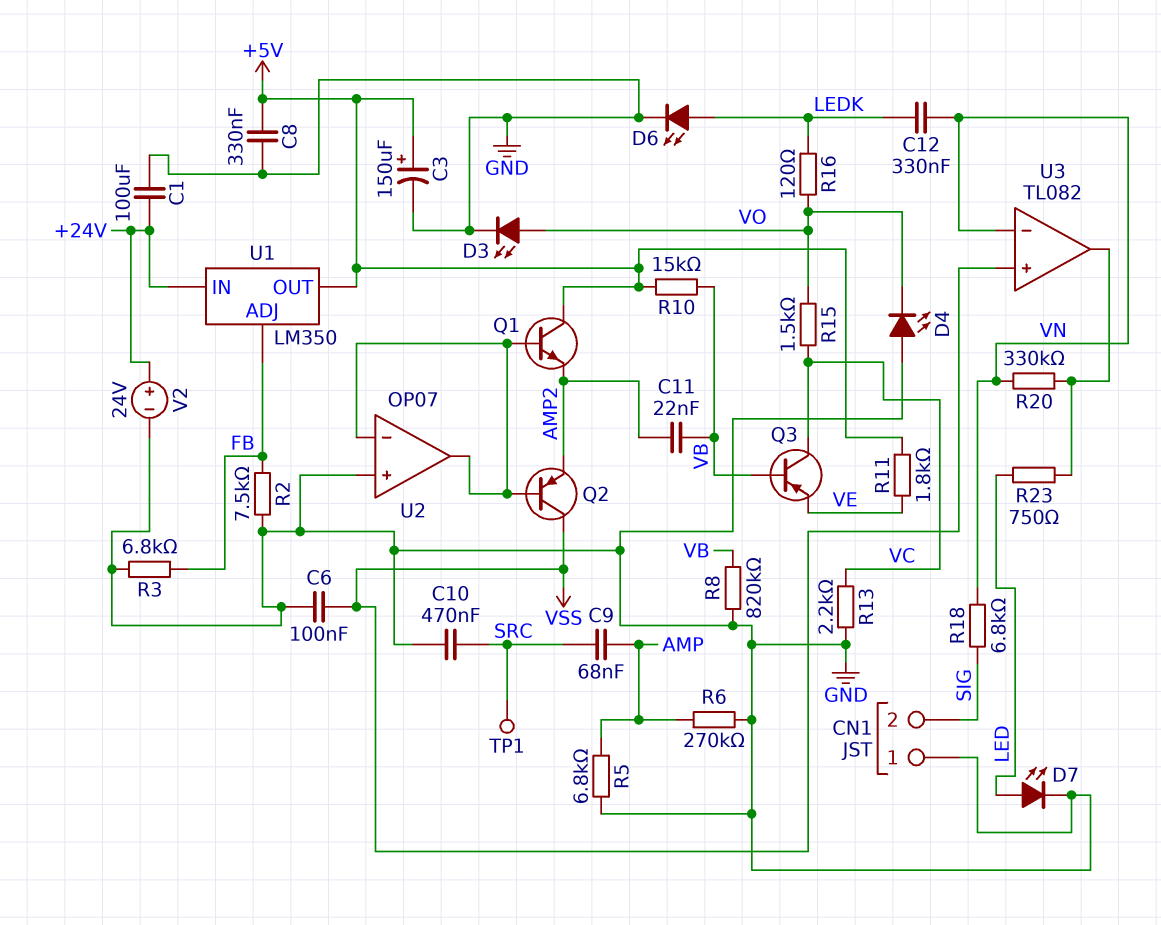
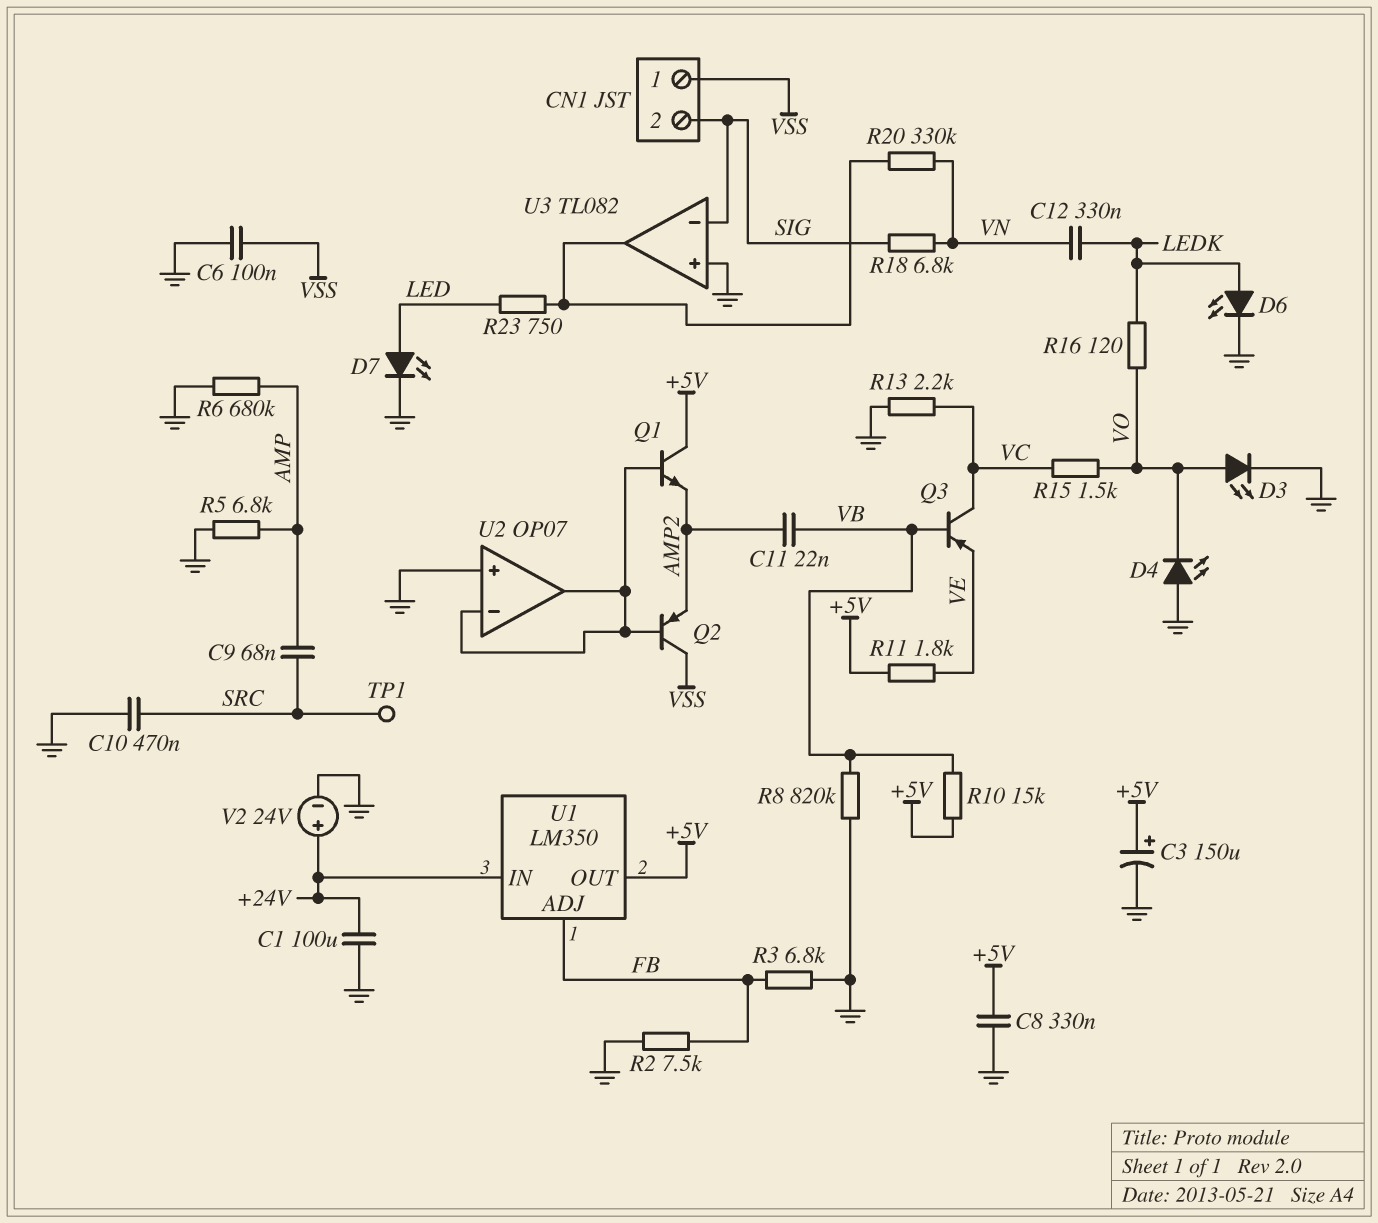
CN1 pin 1: GND -> VSS
R6: 270k (AMP, GND) -> 680k (AMP, GND)
U3 pin in+: VSS -> GND
U3 pin in-: VN -> SIG

